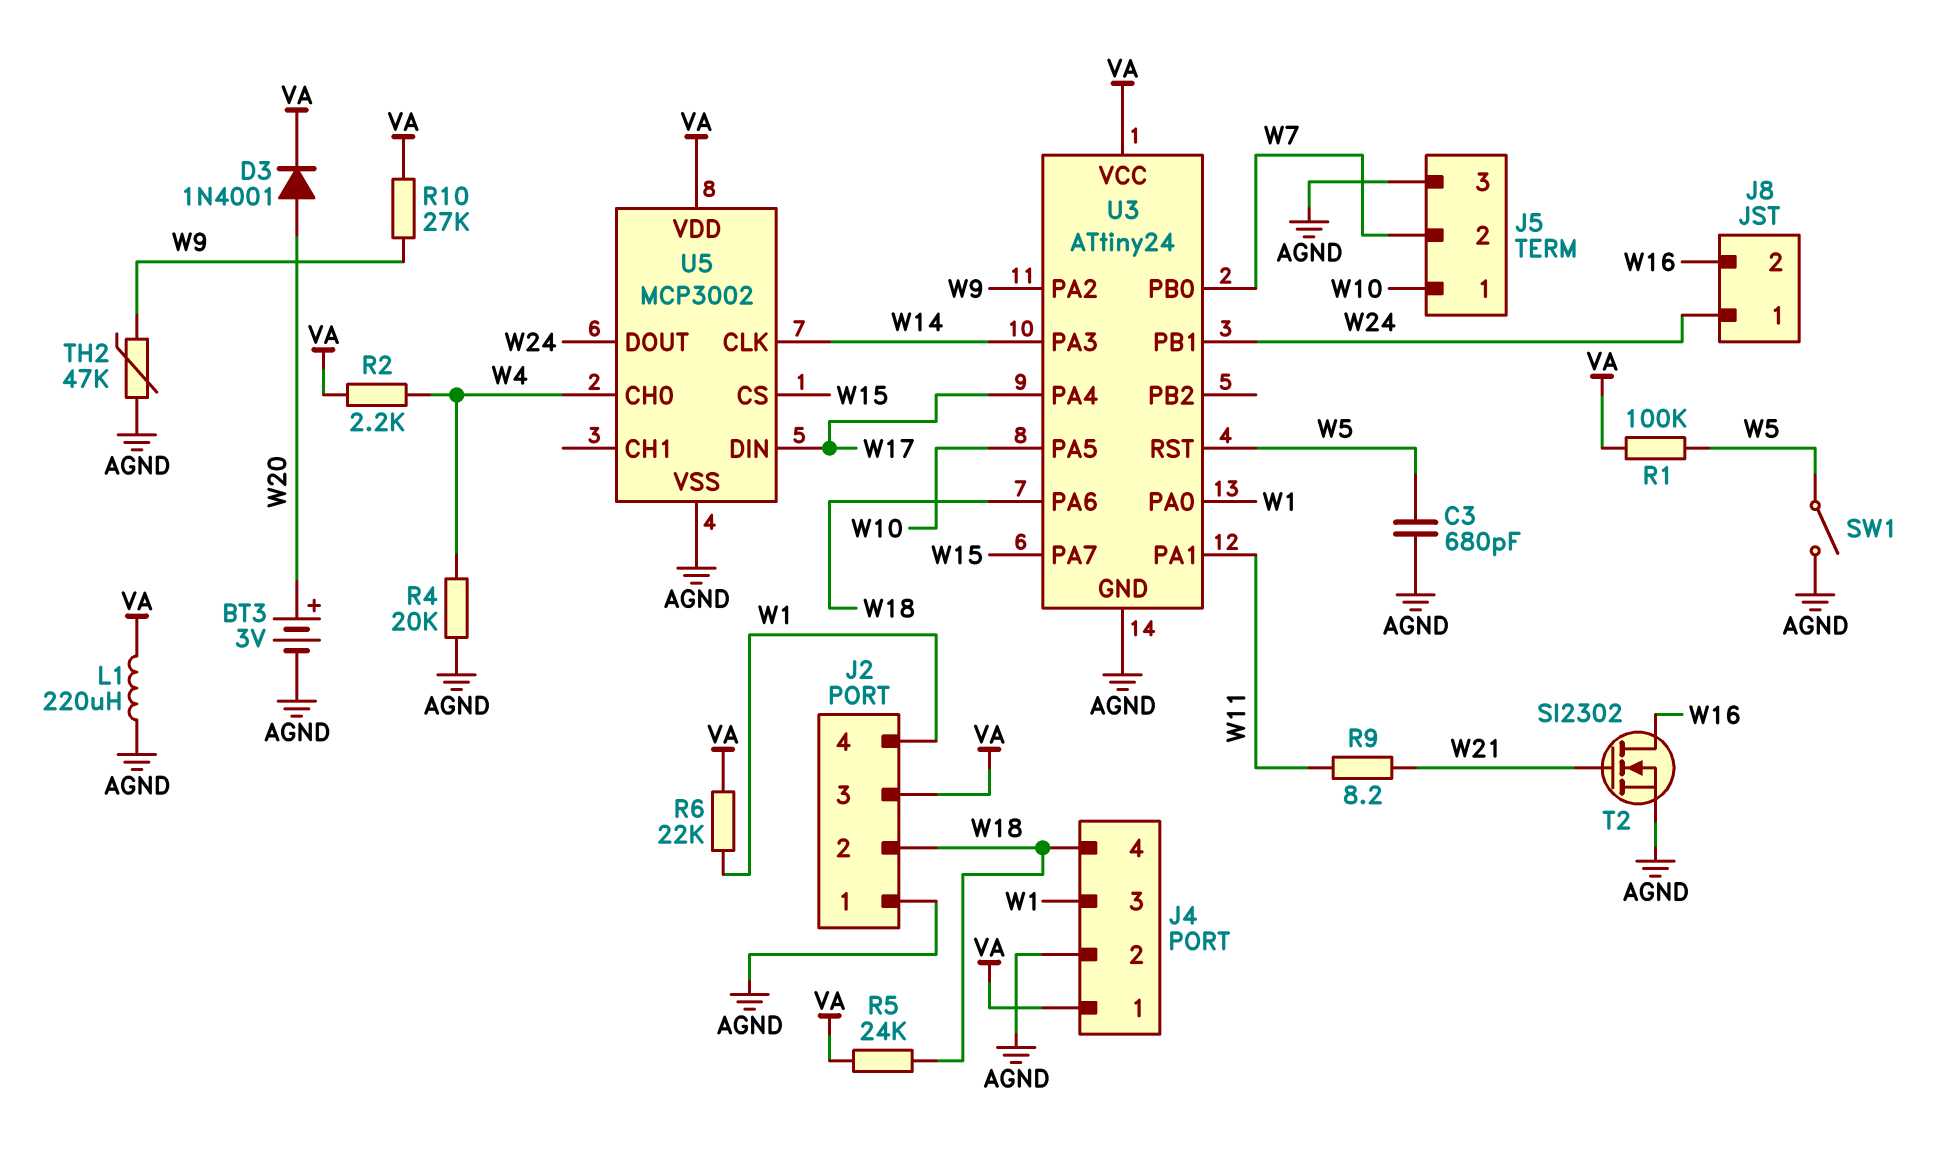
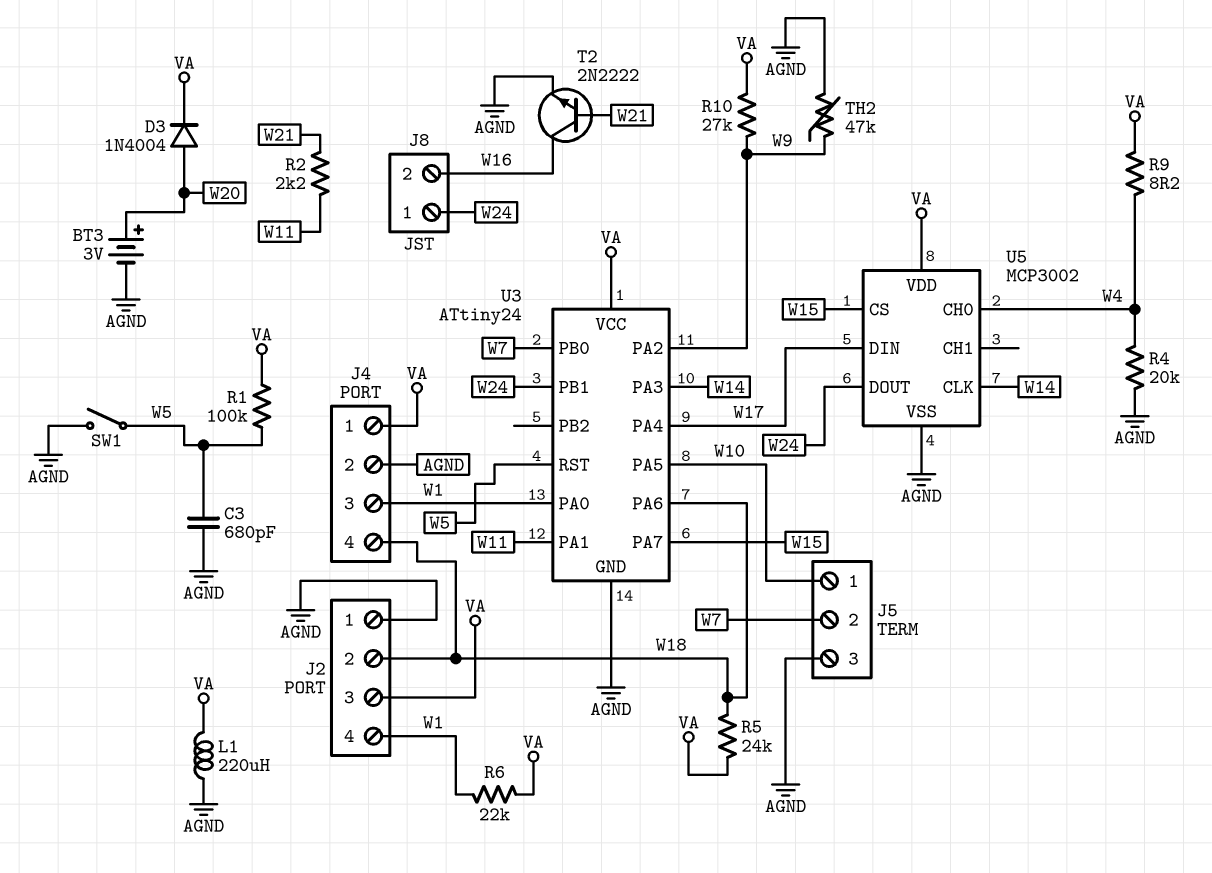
D3: diode 1N4001 (A W20, K VA) -> diode 1N4004 (A W20, K VA)
R2: 2.2k (VA, W4) -> 2.2k (W11, W21)
R9: 8.2 (W11, W21) -> 8.2 (VA, W4)
T2: NMOS SI2302 (G W21, D W16, S AGND) -> NPN 2N2222 (B W21, C W16, E AGND)

